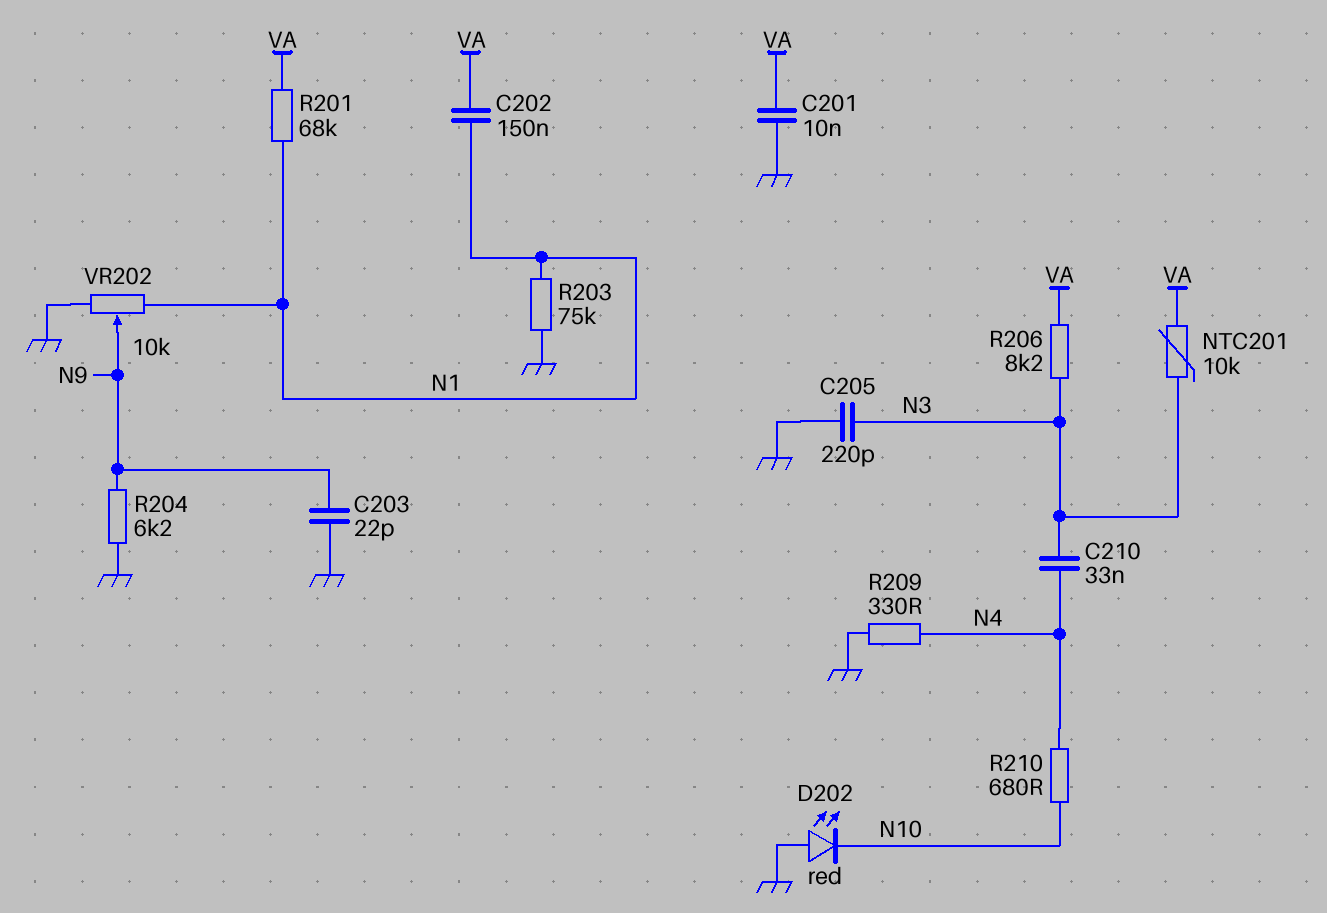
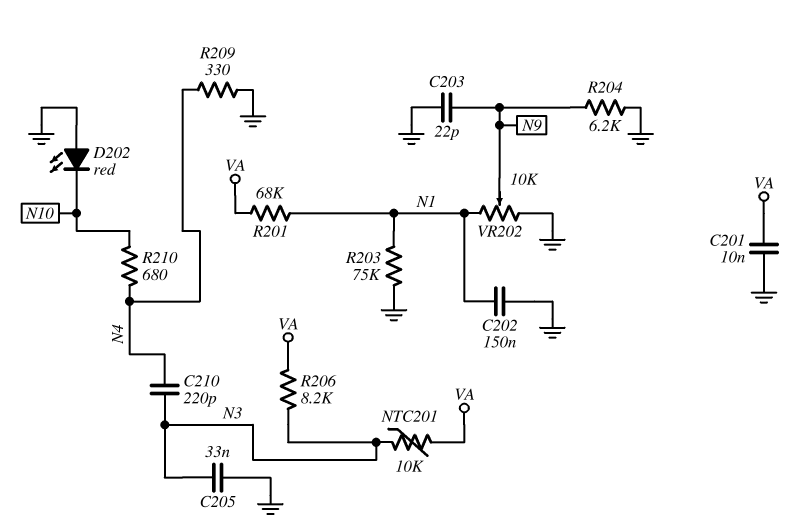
C202: 150nF (N1, VA) -> 150nF (GND, N1)
C205: 220pF (GND, N3) -> 33nF (GND, N3)
C210: 33nF (N3, N4) -> 220pF (N3, N4)

